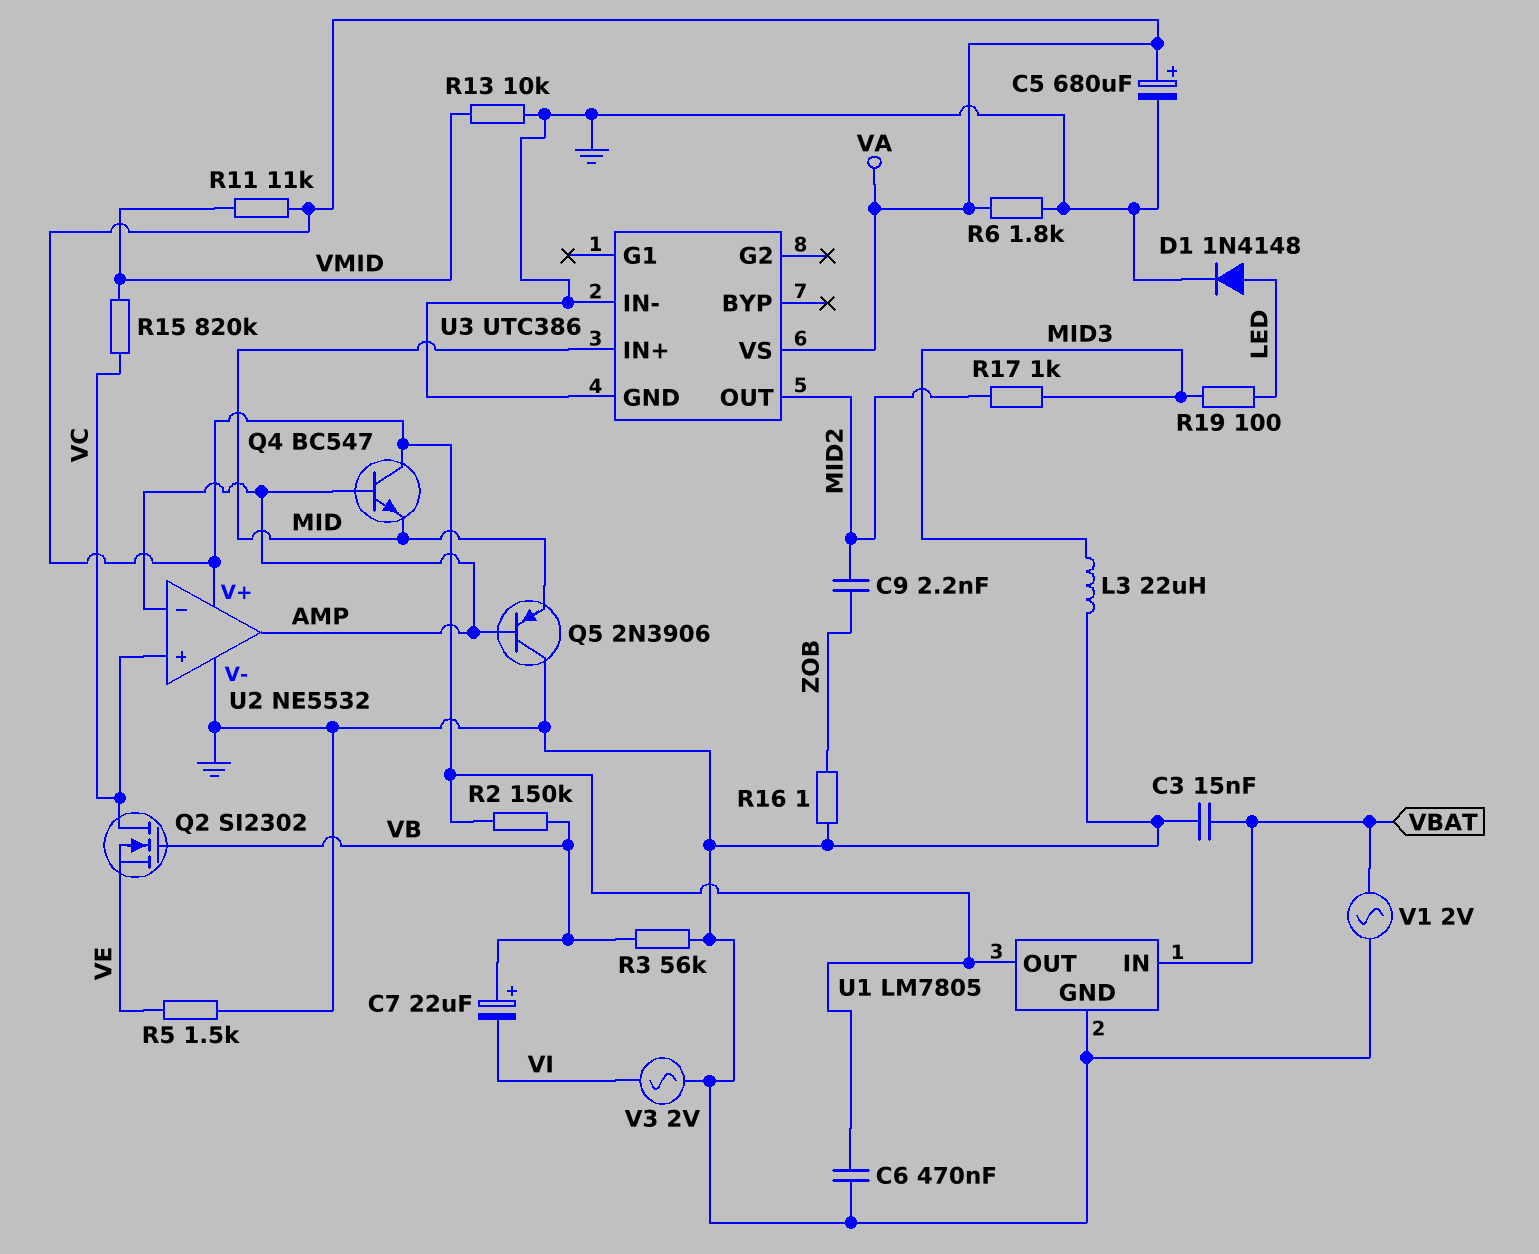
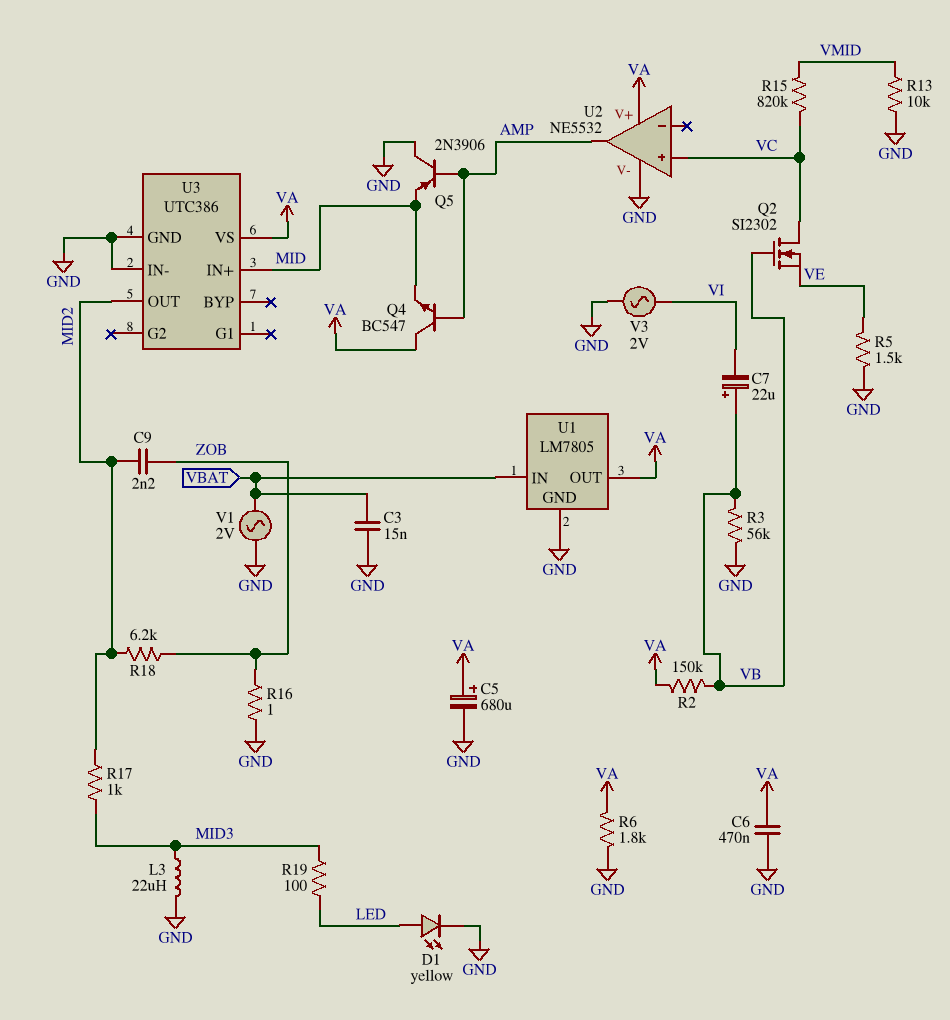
D1: diode 1N4148 (A LED, K GND) -> LED yellow (A LED, K GND)
R11: 11k (VA, VMID) -> none
R18: none -> 6.2k (MID2, ZOB)
U2 pin in-: AMP -> none

